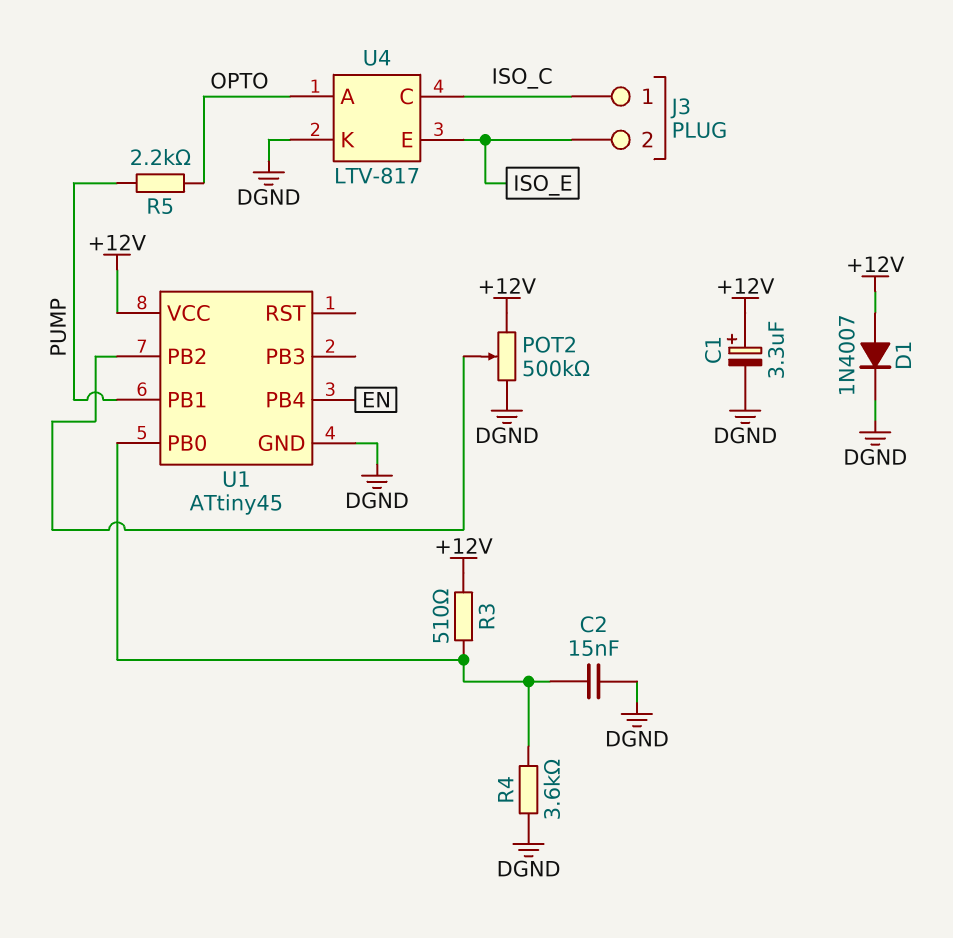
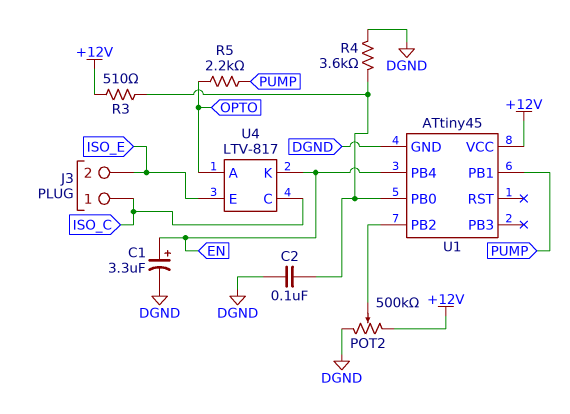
C1: 3.3uF (plus +12V, minus DGND) -> 3.3uF (plus EN, minus DGND)
C2: 15nF (DGND, U1/PB0) -> 100nF (DGND, U1/PB0)
D1: diode 1N4007 (A +12V, K DGND) -> none
U4 pin K: DGND -> EN

